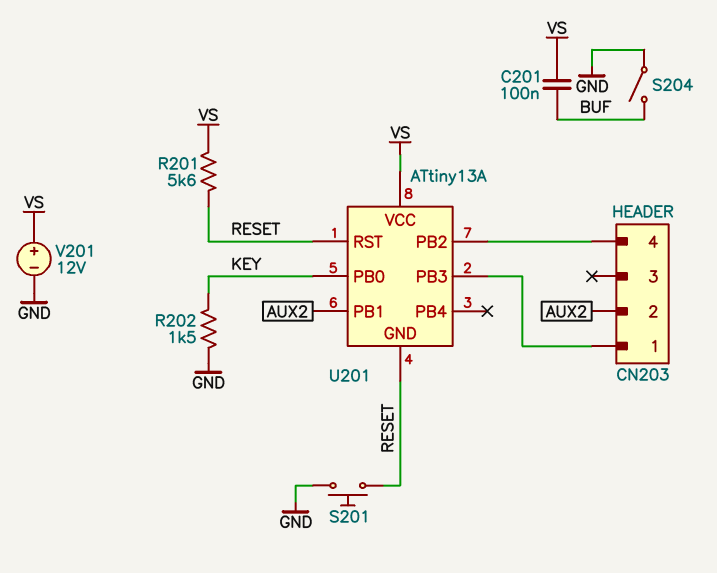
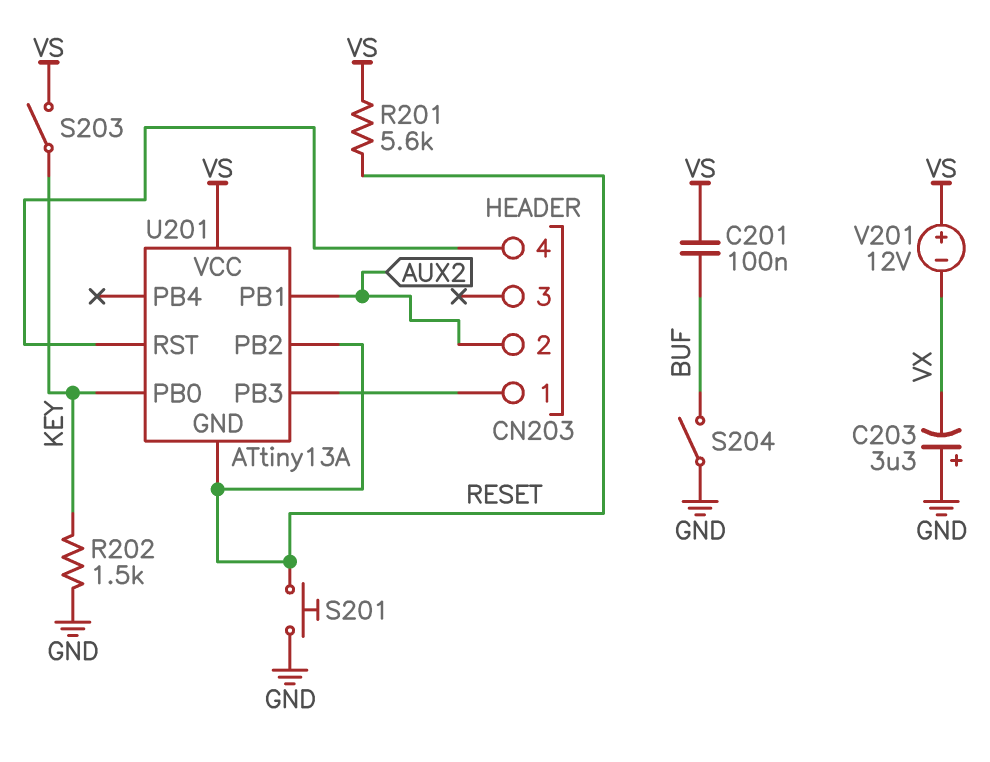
C203: none -> 3.3uF (plus GND, minus VX)
S203: none -> switch (KEY, VS)
U201 pin PB2: CN203/4 -> RESET
U201 pin RST: RESET -> CN203/4
V201: 12V (plus VS, minus GND) -> 12V (plus VS, minus VX)

